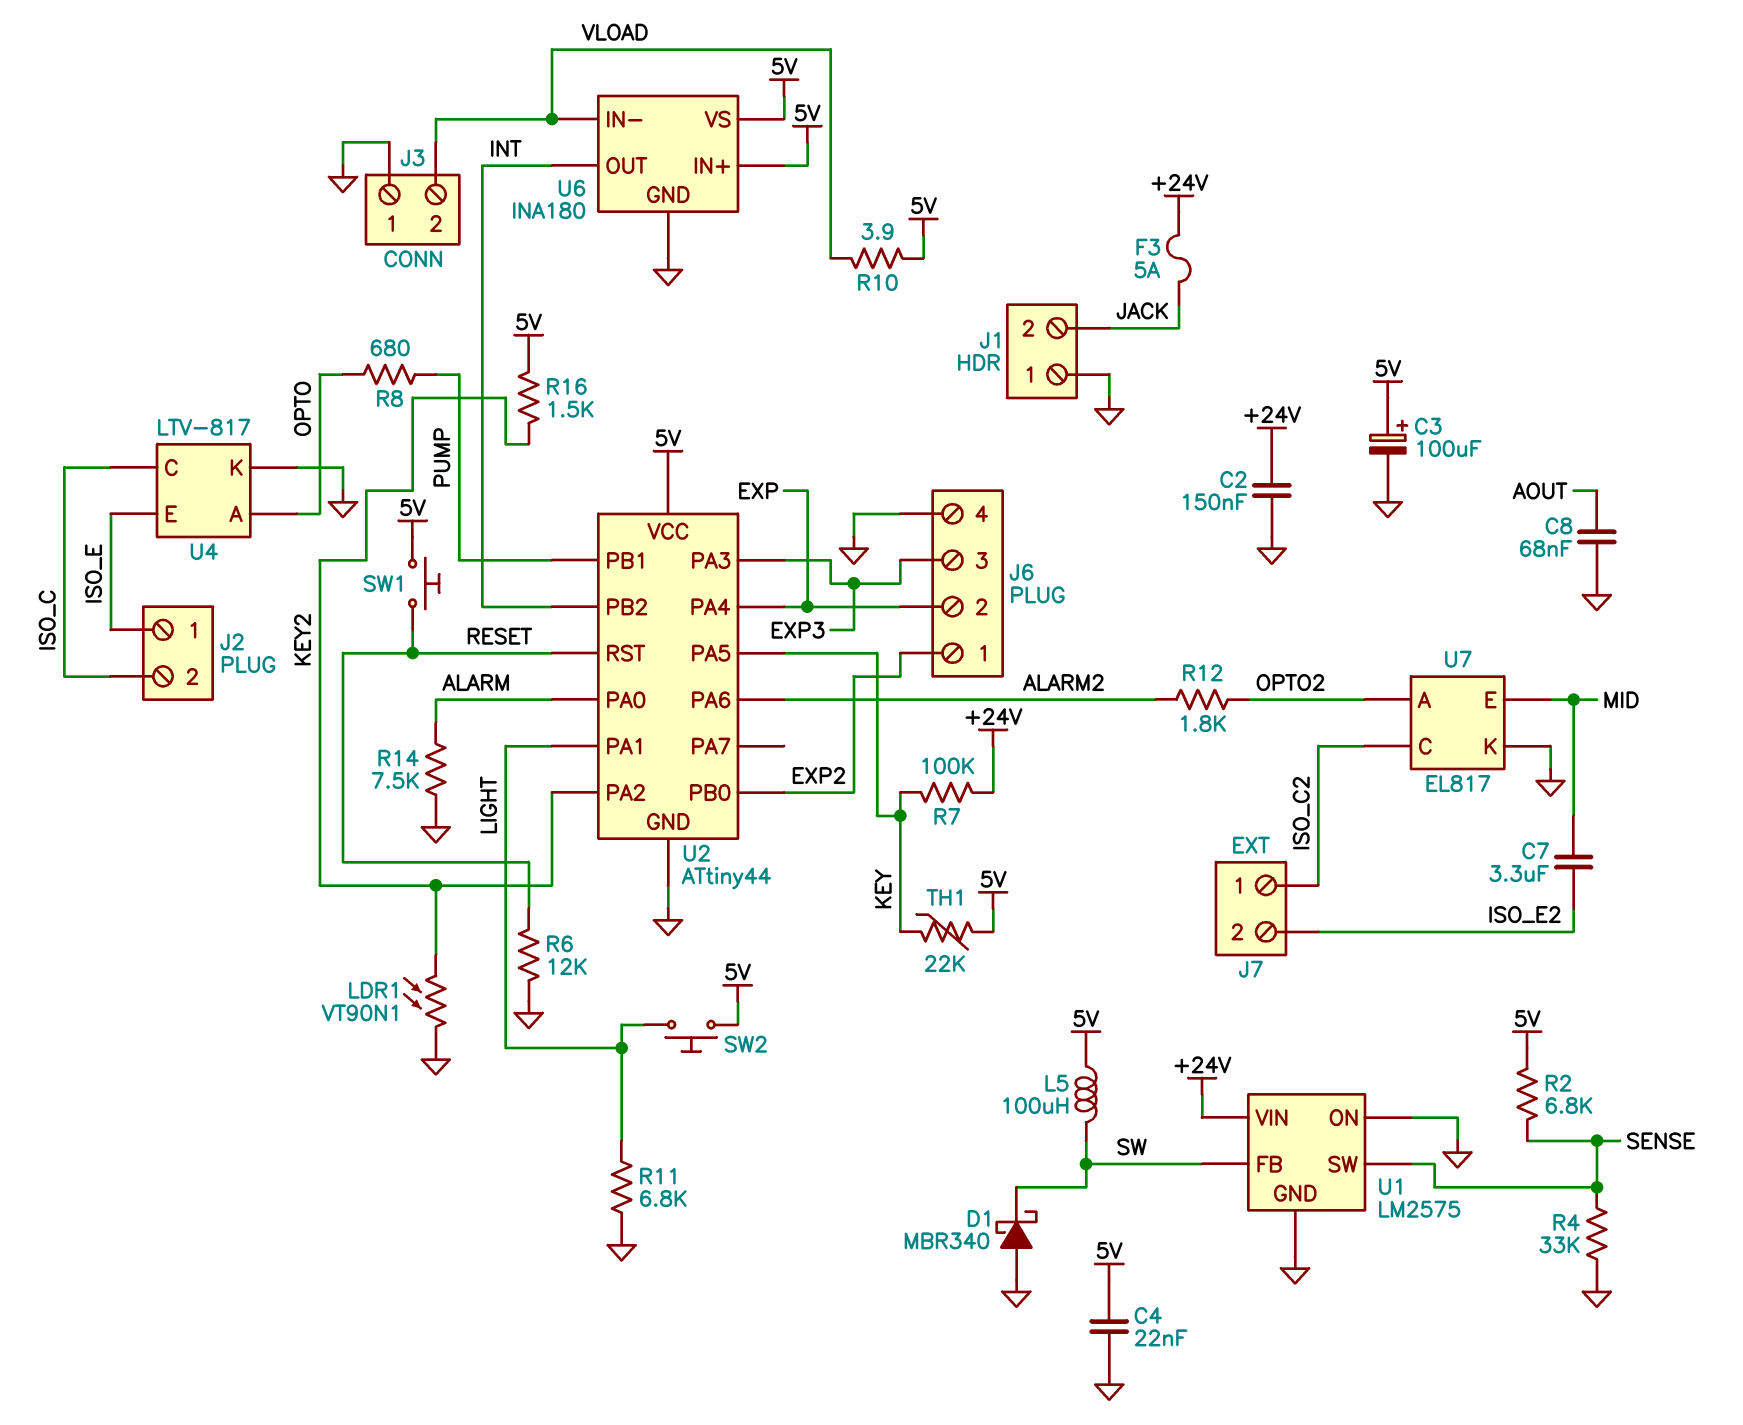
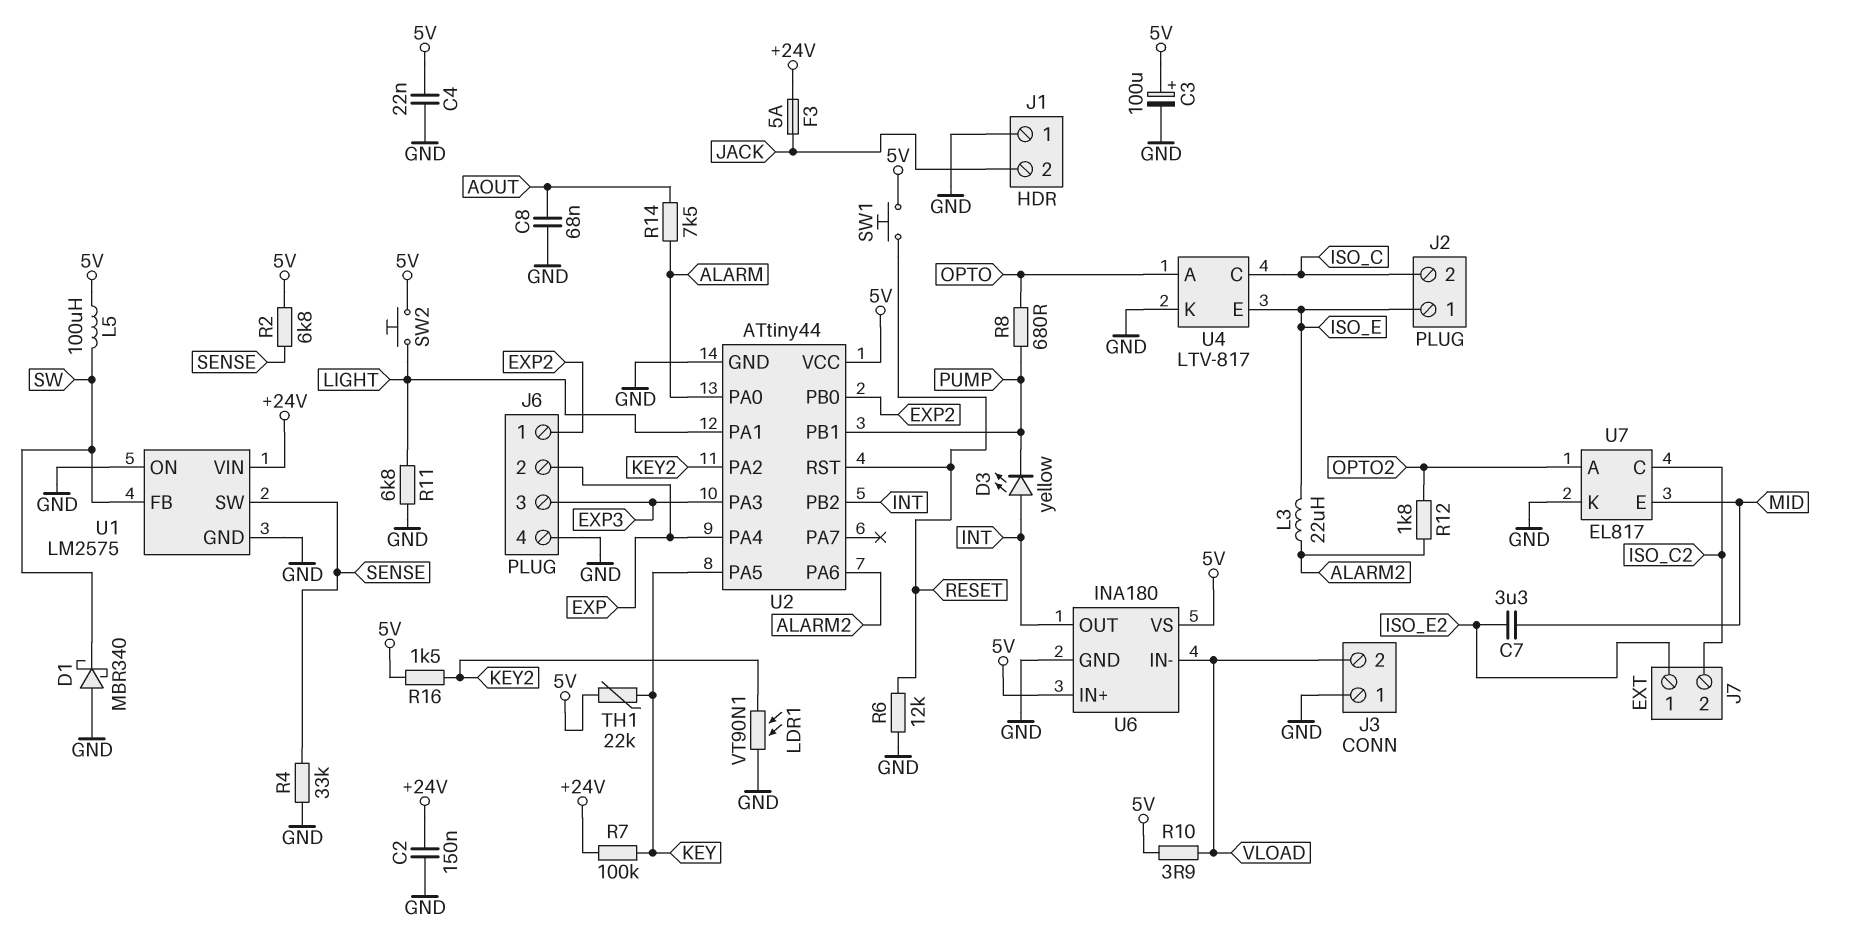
D3: none -> LED yellow (A INT, K PUMP)
J7 pin 1: ISO_C2 -> ISO_E2
J7 pin 2: ISO_E2 -> ISO_C2
L3: none -> 22uH (ALARM2, ISO_E)
R14: 7.5k (ALARM, GND) -> 7.5k (ALARM, AOUT)

